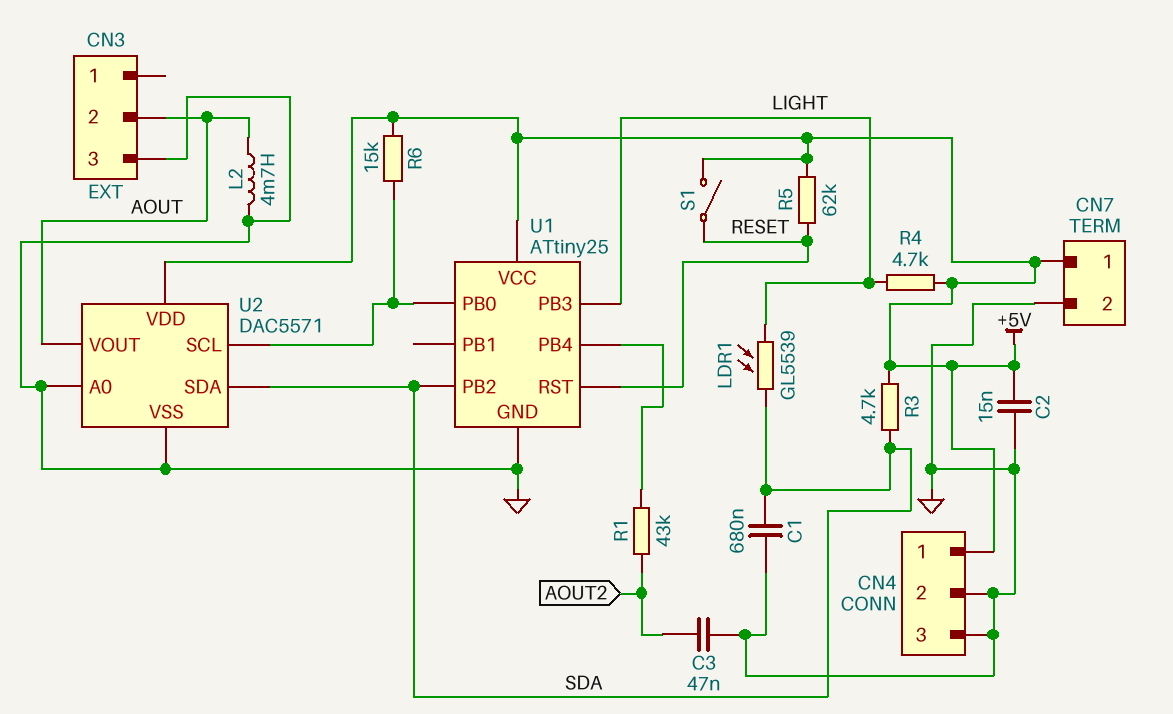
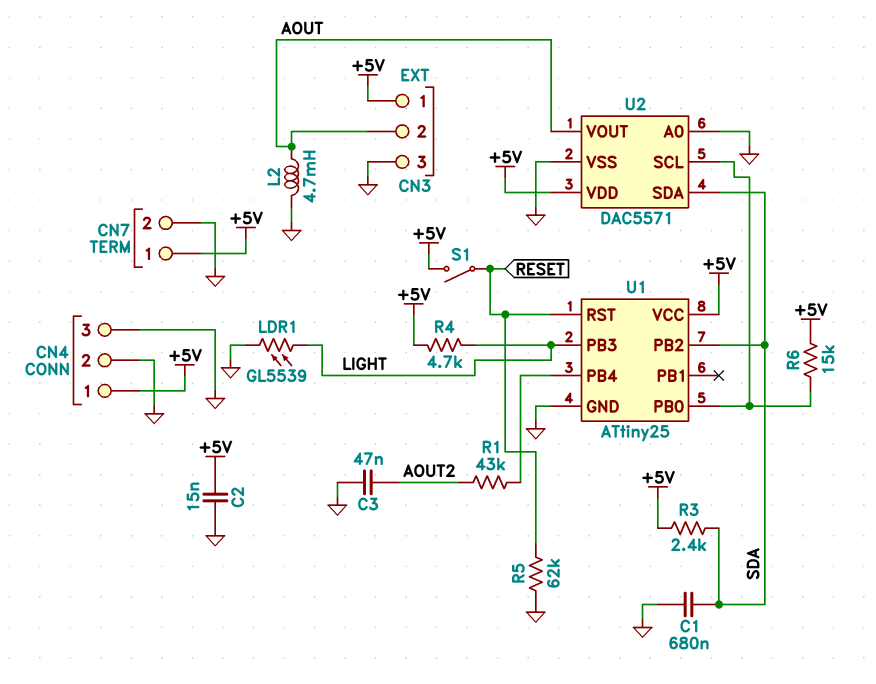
CN3 pin 1: none -> +5V
LDR1: GL5539 (LIGHT, SDA) -> GL5539 (GND, LIGHT)
R3: 4.7k (+5V, SDA) -> 2.4k (+5V, SDA)
R5: 62k (+5V, RESET) -> 62k (GND, RESET)

